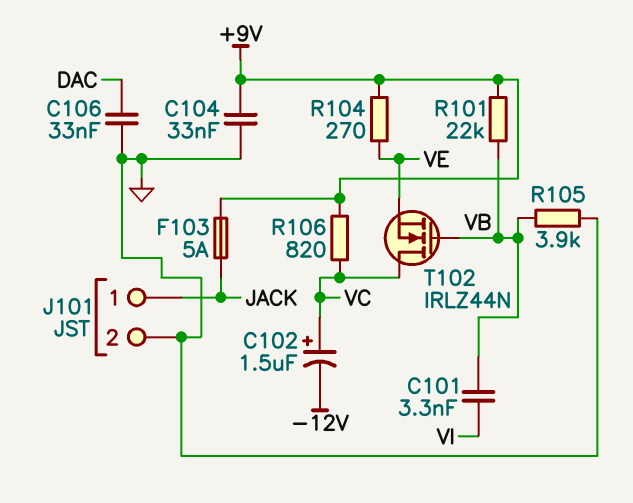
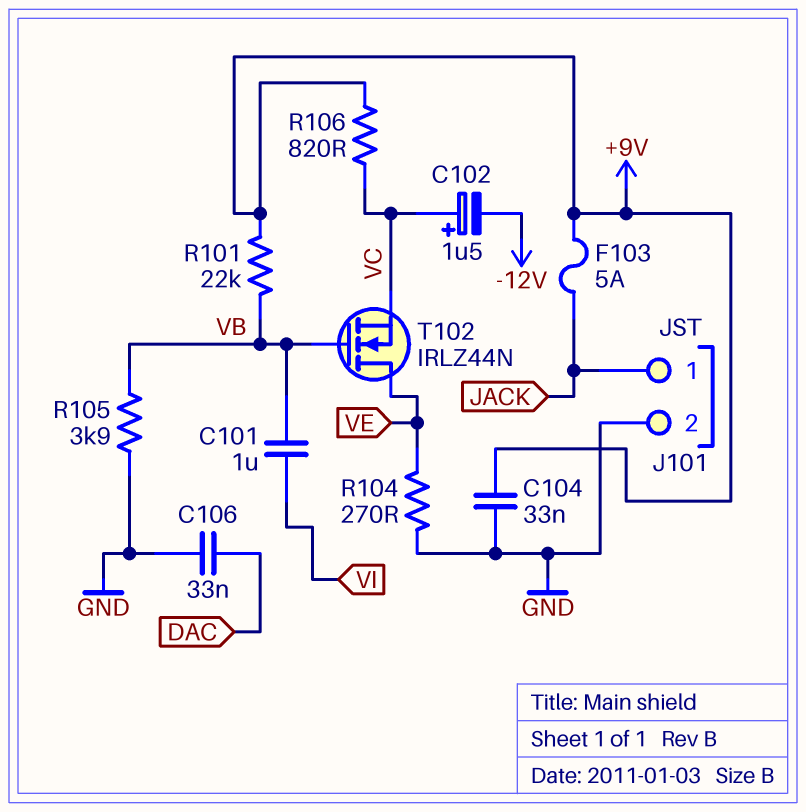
C101: 3.3nF (VB, VI) -> 1uF (VB, VI)
R104: 270 (+9V, VE) -> 270 (GND, VE)
T102: NMOS IRLZ44N (G VB, D VC, S VE) -> NMOS IRLZ44N (G VB, D VE, S VC)

